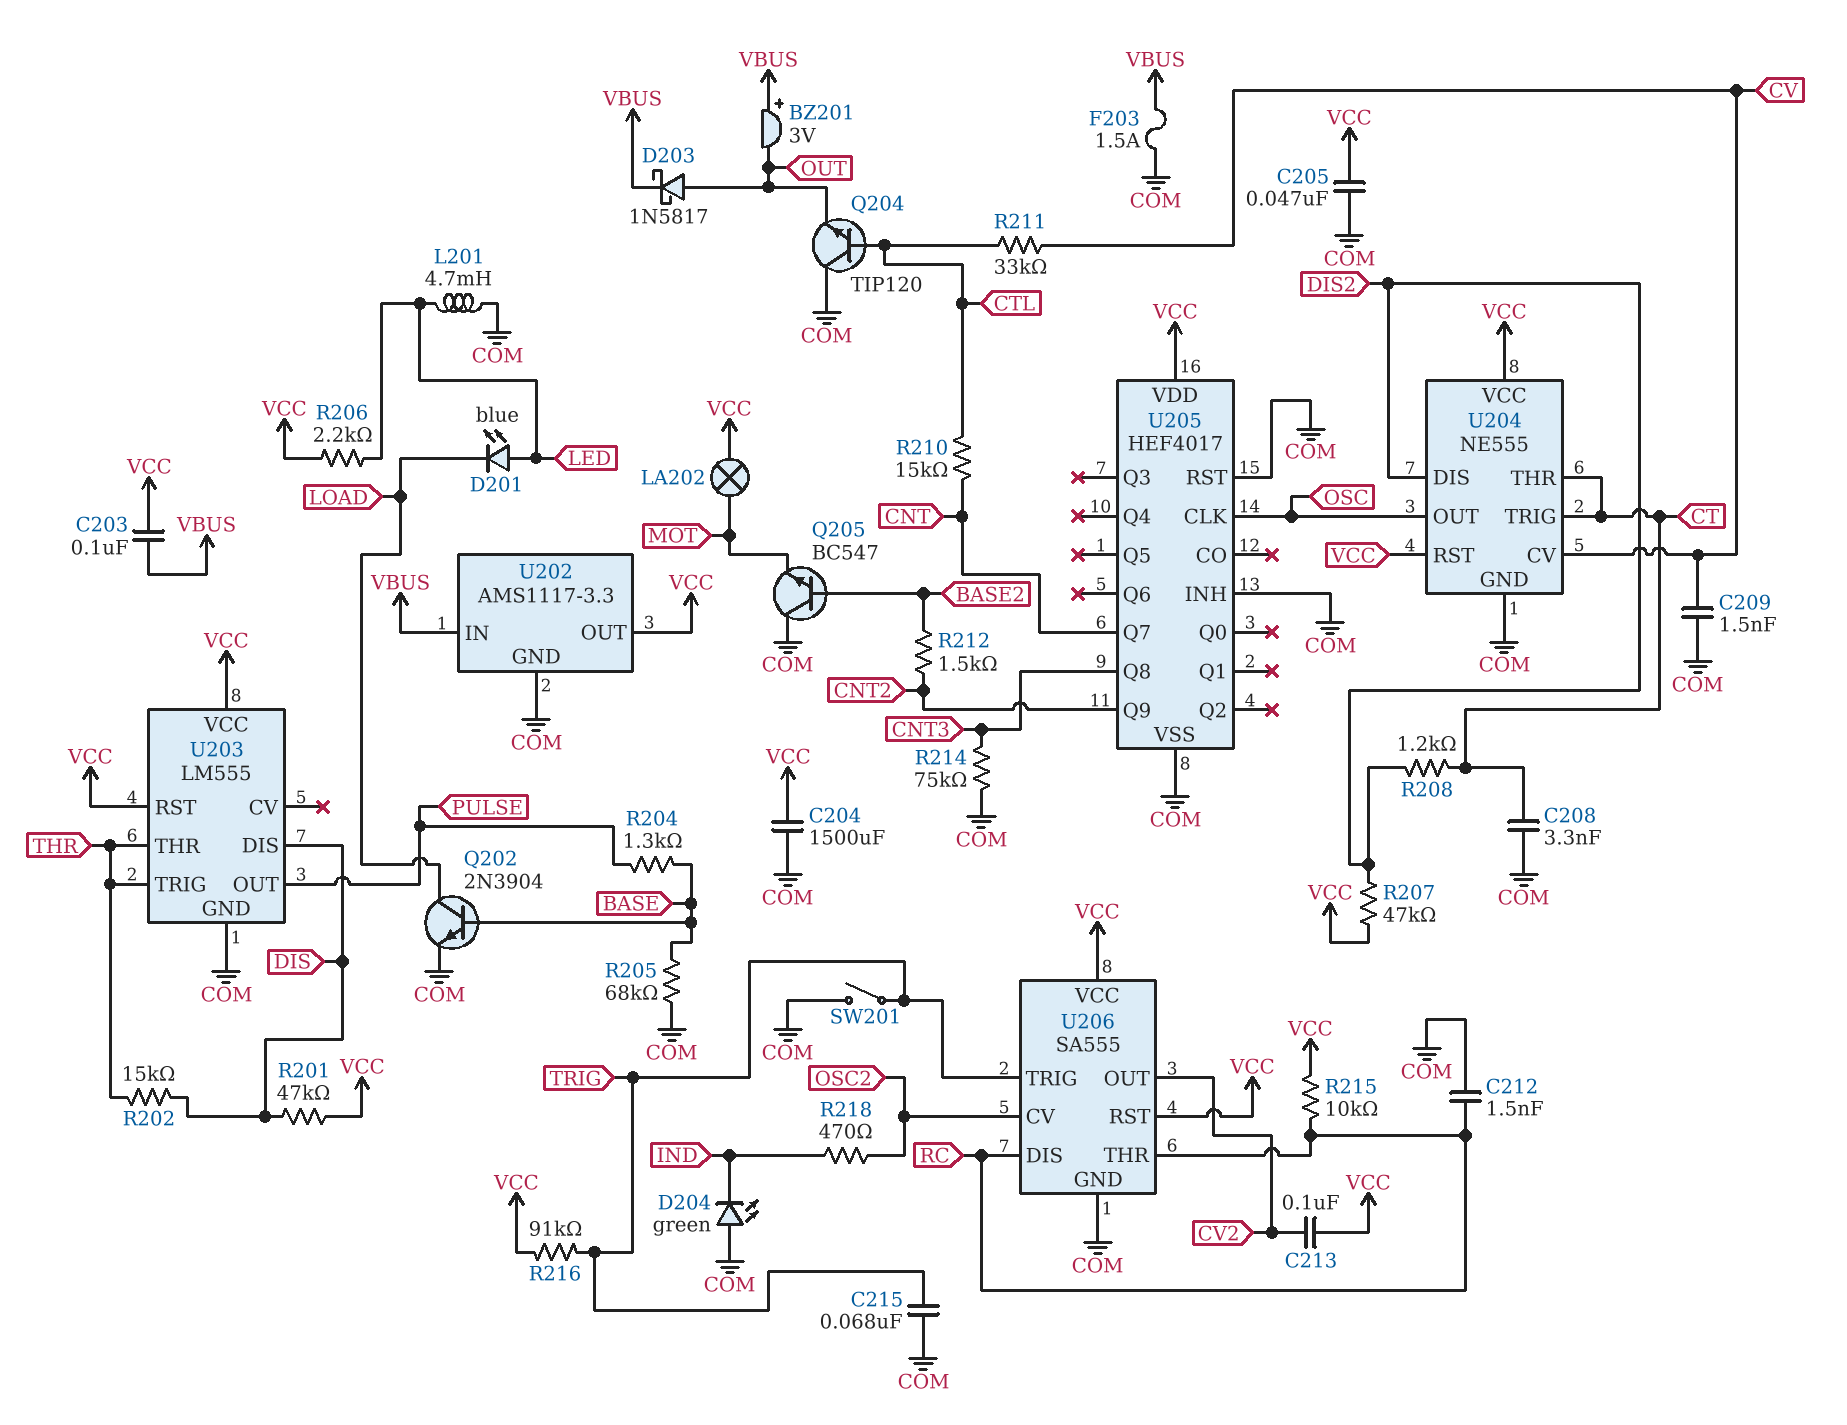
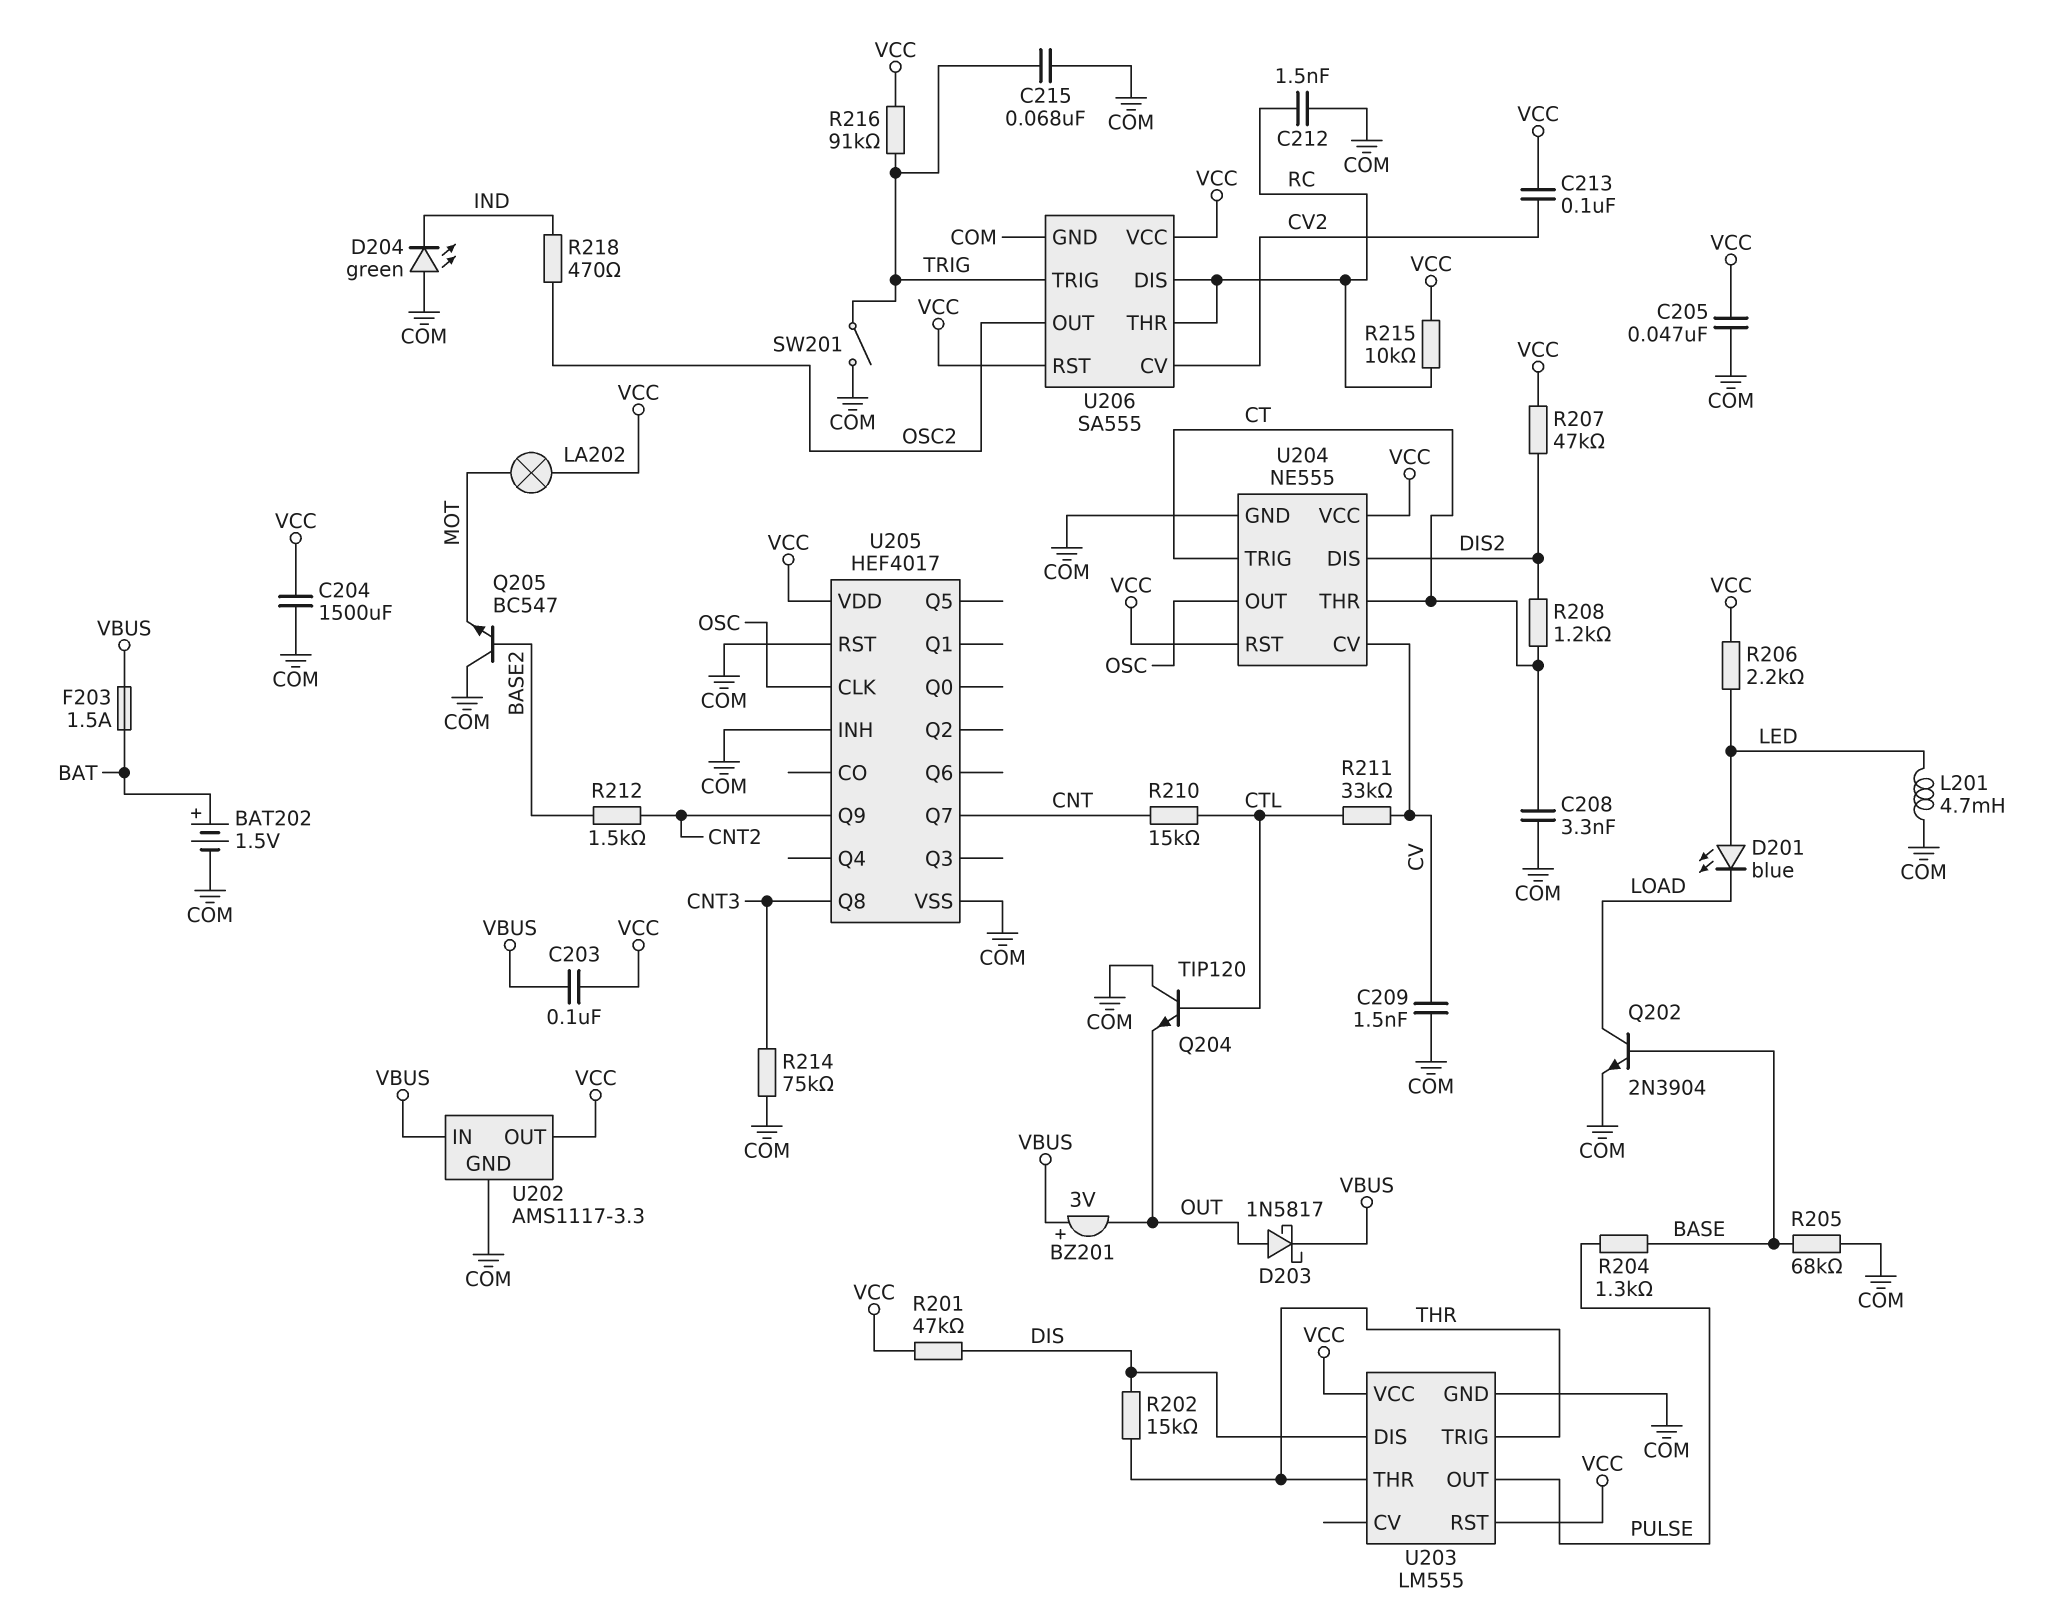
BAT202: none -> 1.5V (plus BAT, minus COM)
F203: 1.5A (COM, VBUS) -> 1.5A (BAT, VBUS)
U206 pin CV: OSC2 -> CV2
U206 pin OUT: CV2 -> OSC2

